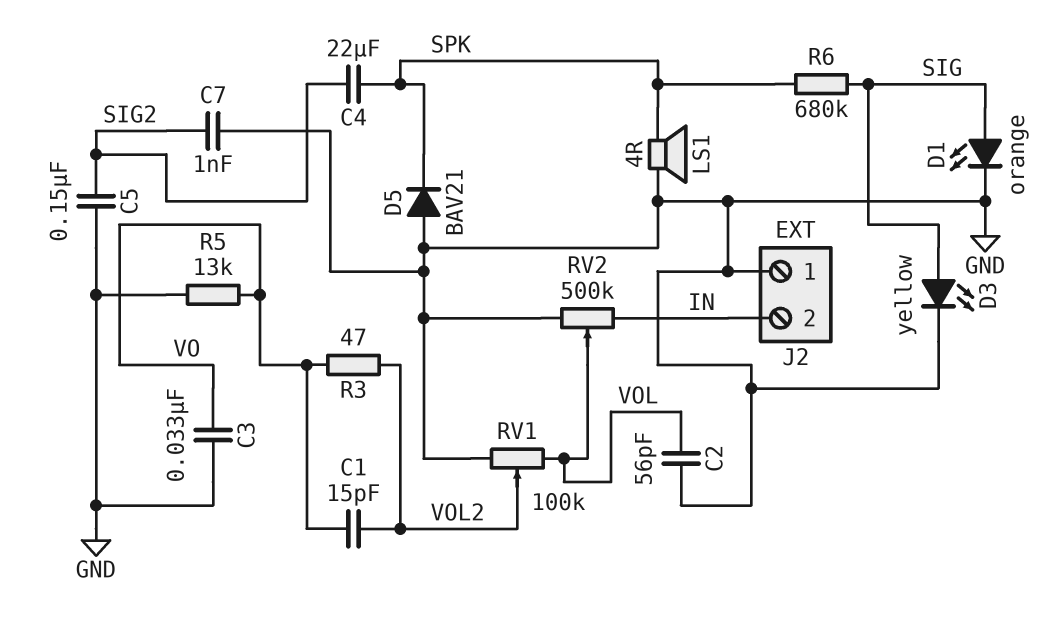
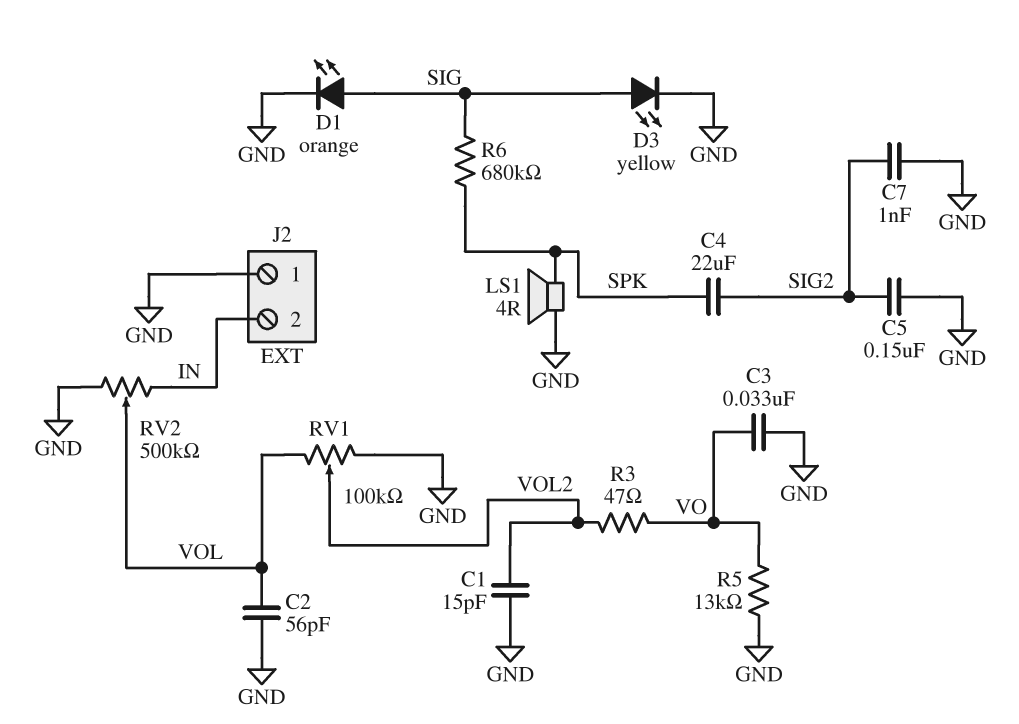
C1: 15pF (VO, VOL2) -> 15pF (GND, VOL2)
D5: diode BAV21 (A GND, K SPK) -> none

